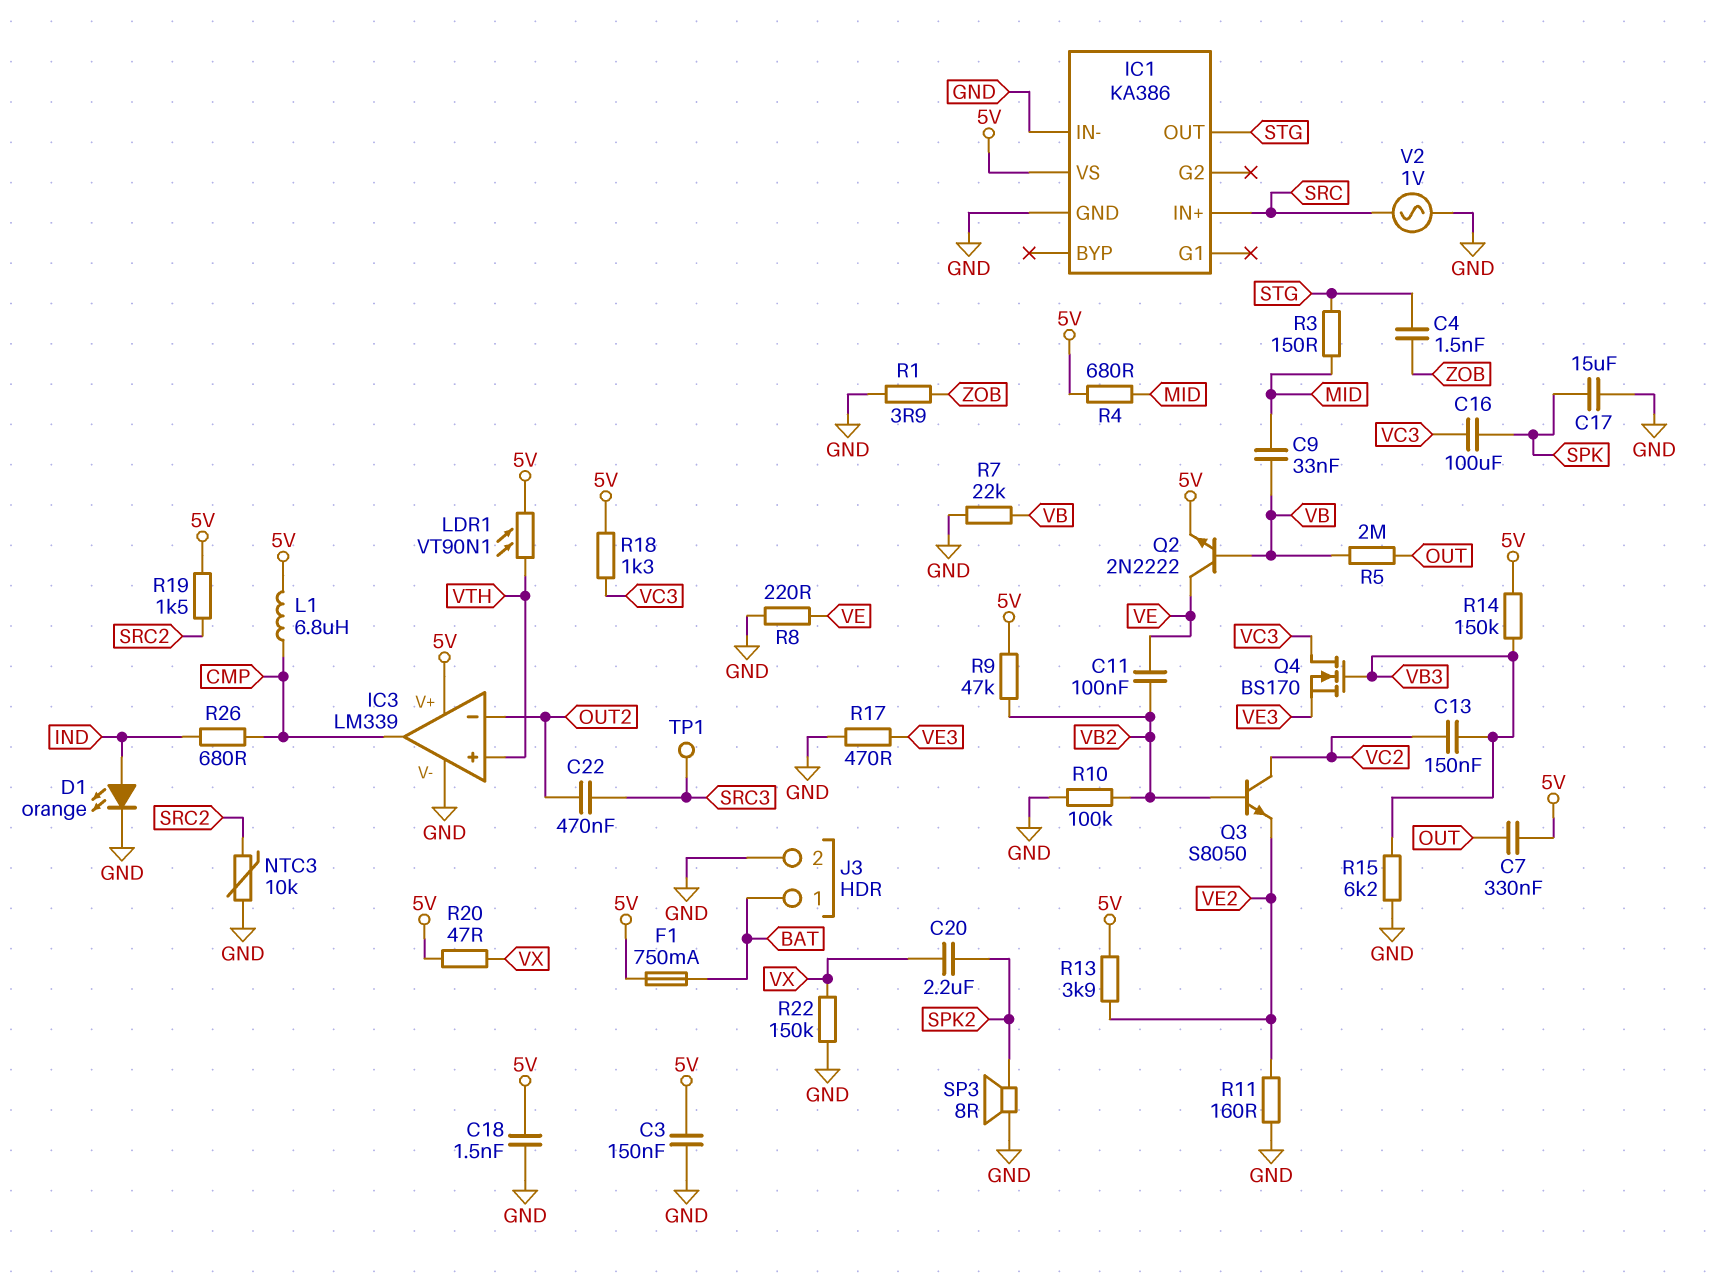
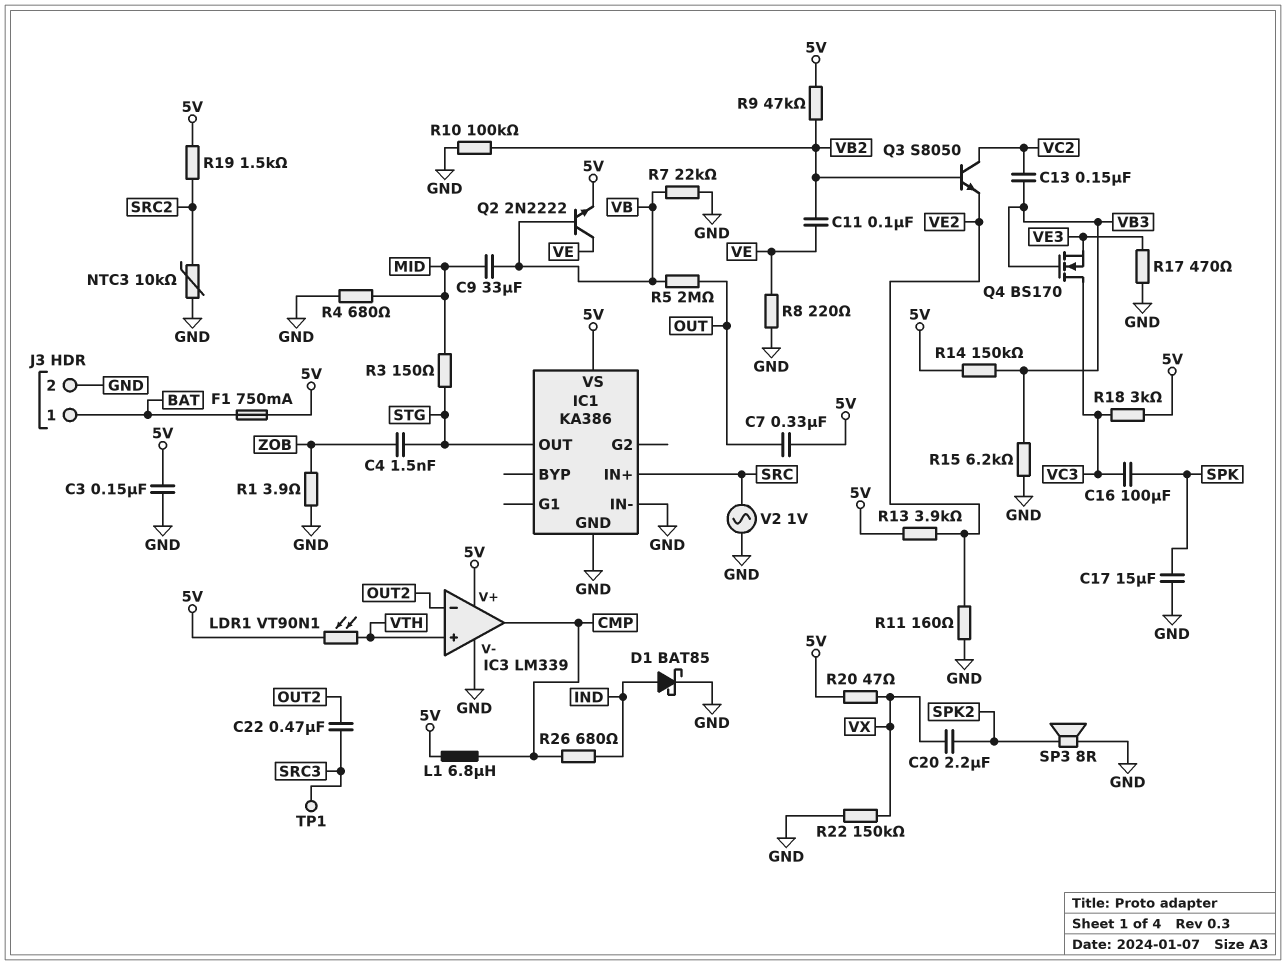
C9: 33nF (MID, VB) -> 33uF (MID, VB)
C18: 1.5nF (5V, GND) -> none
D1: LED orange (A IND, K GND) -> schottky BAT85 (A IND, K GND)
R4: 680 (5V, MID) -> 680 (GND, MID)
R18: 1.3k (5V, VC3) -> 3k (5V, VC3)

